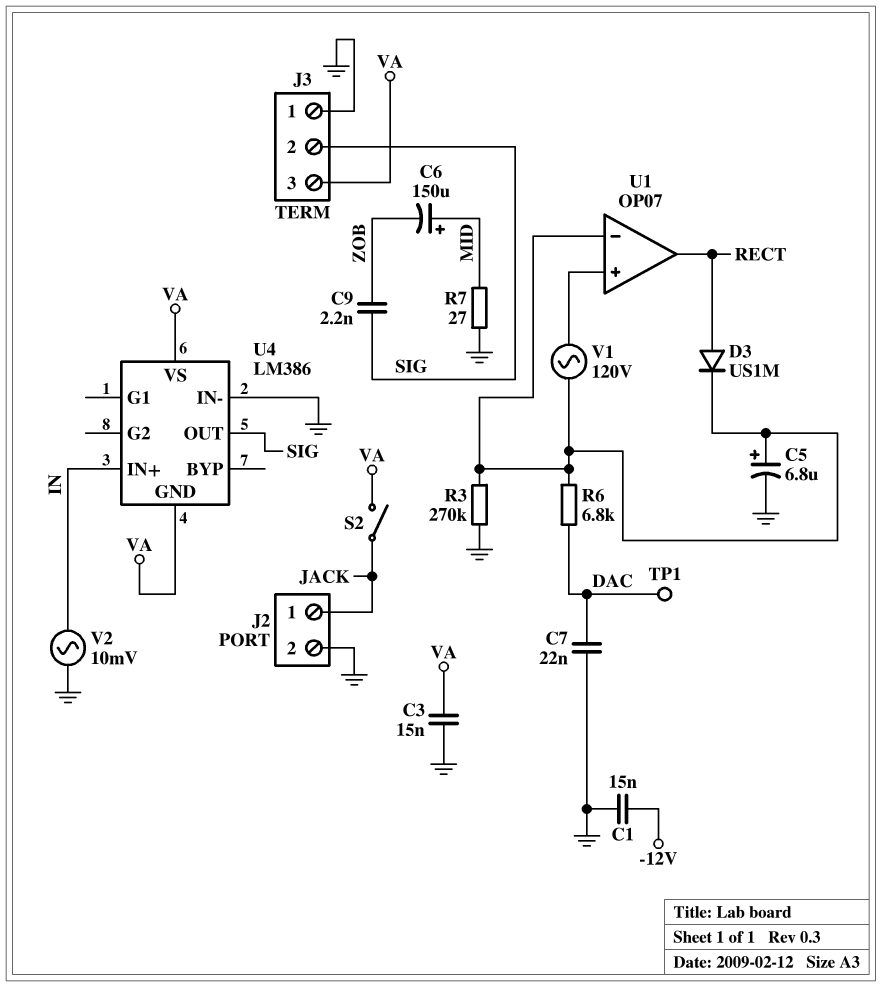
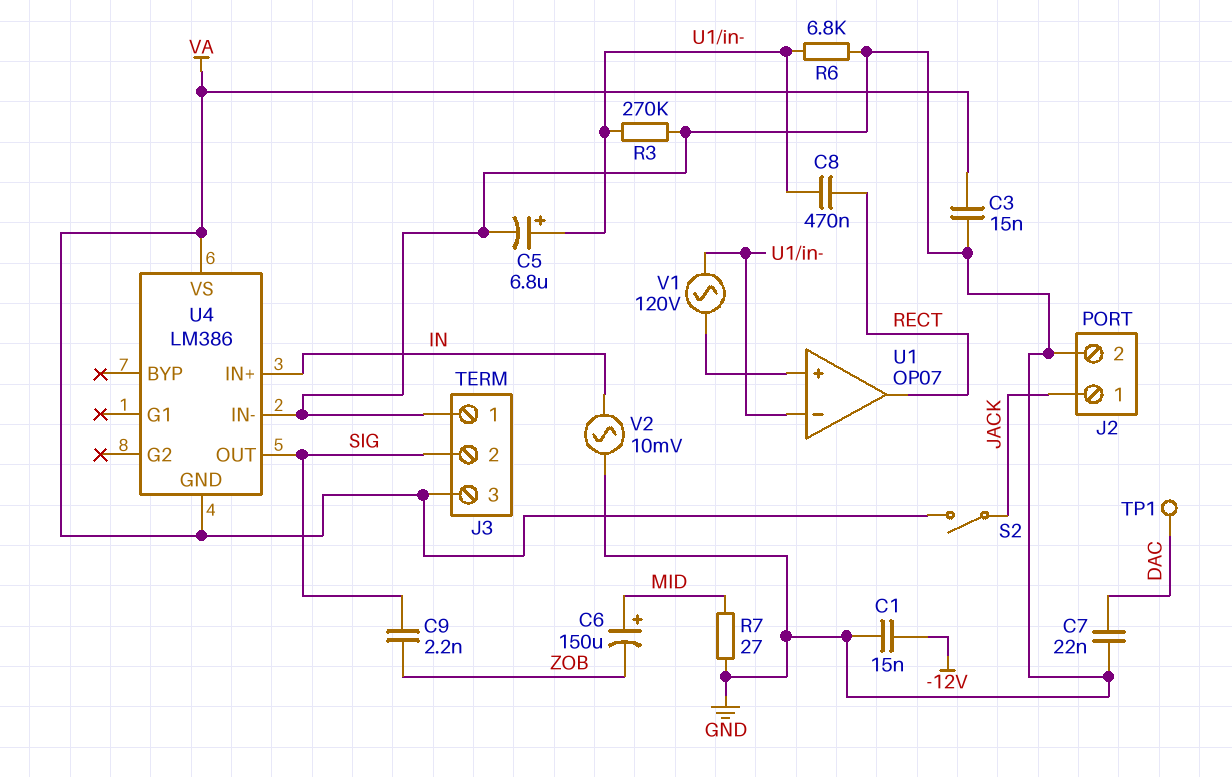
C8: none -> 470nF (RECT, U1/in-)
D3: diode US1M (A RECT, K U1/in-) -> none
R6: 6.8k (DAC, U1/in-) -> 6.8k (GND, U1/in-)

